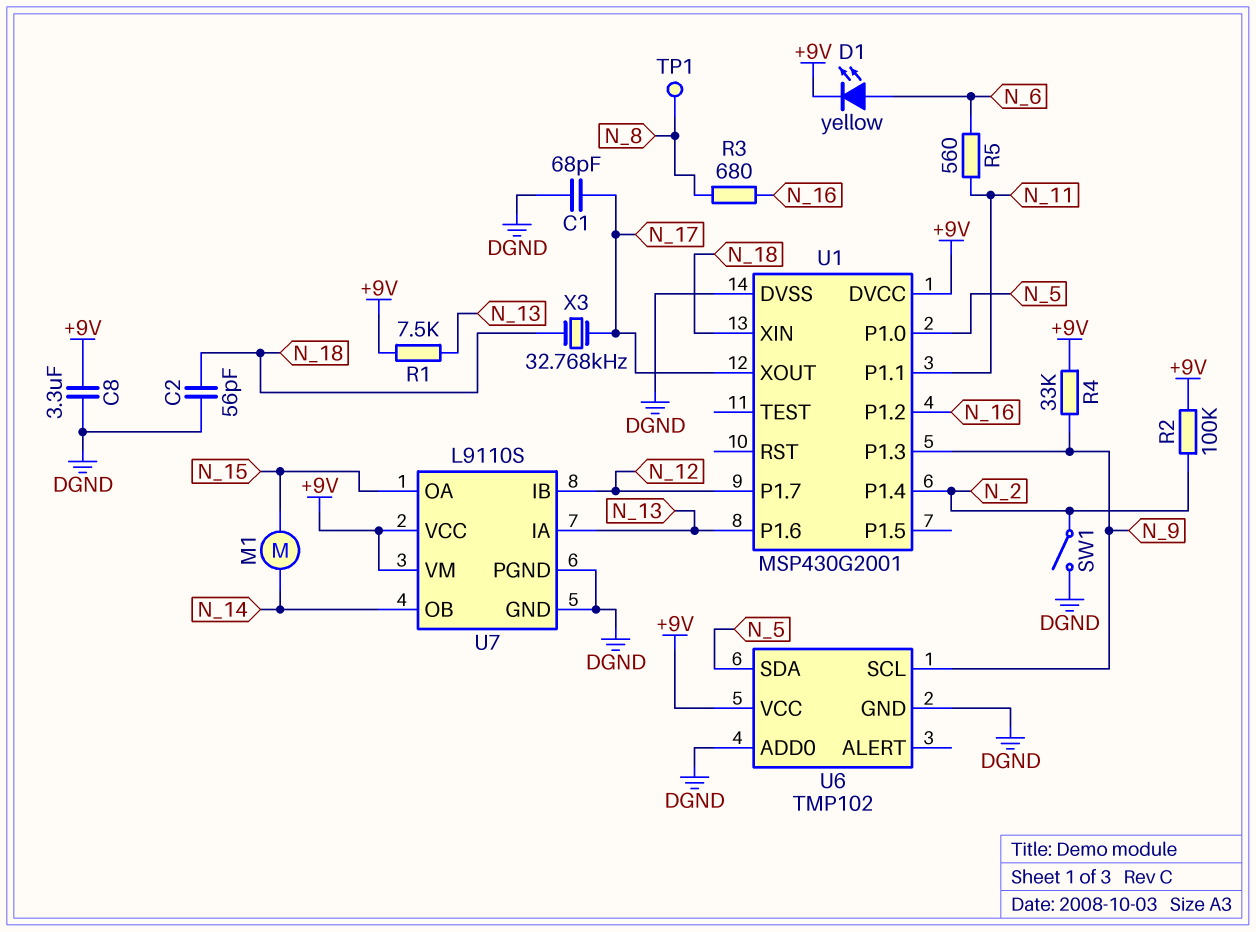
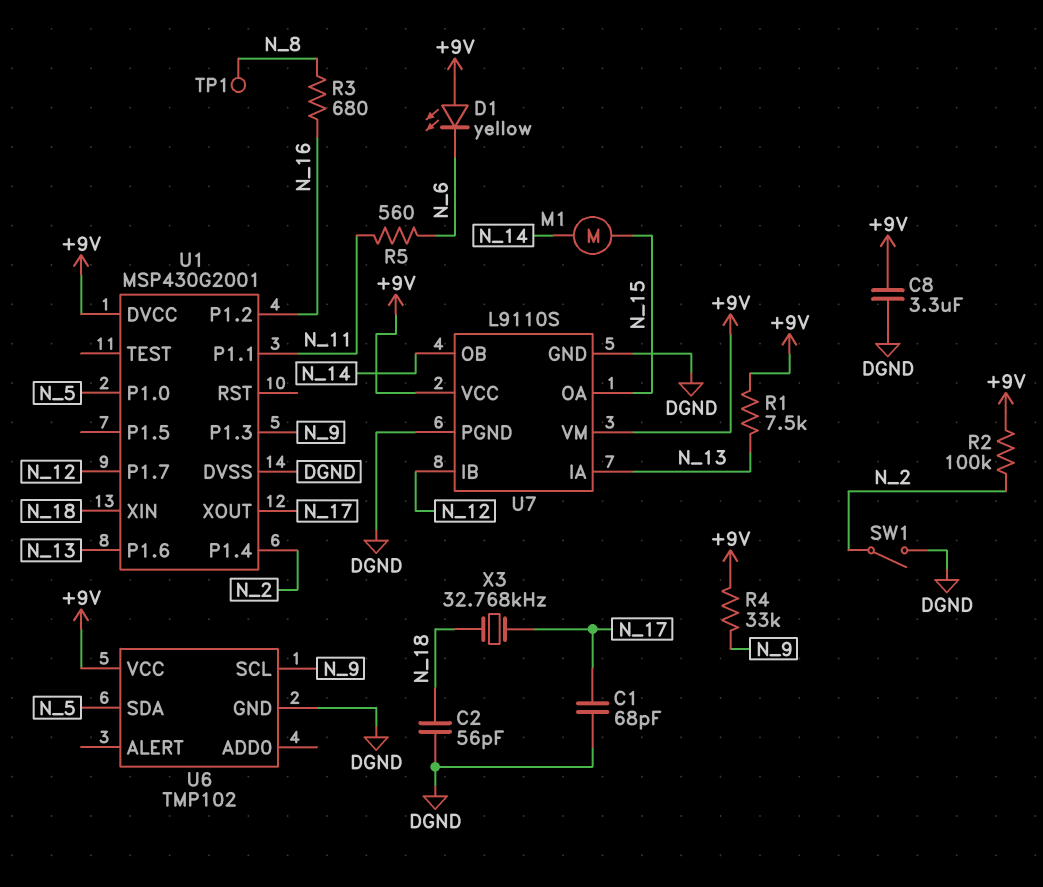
D1: LED yellow (A N_6, K +9V) -> LED yellow (A +9V, K N_6)
U6 pin ADD0: DGND -> none

